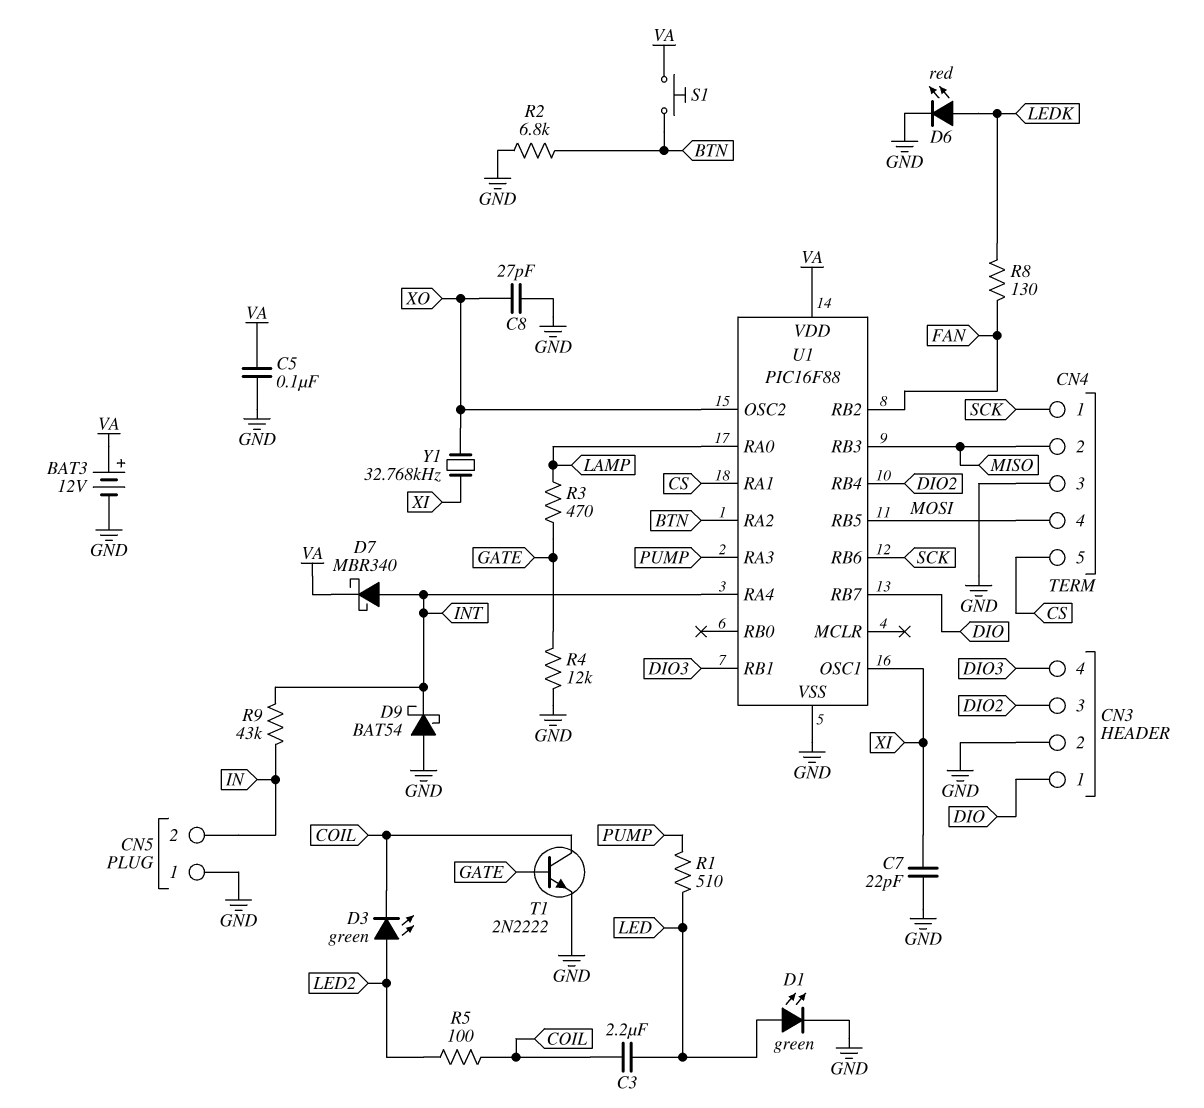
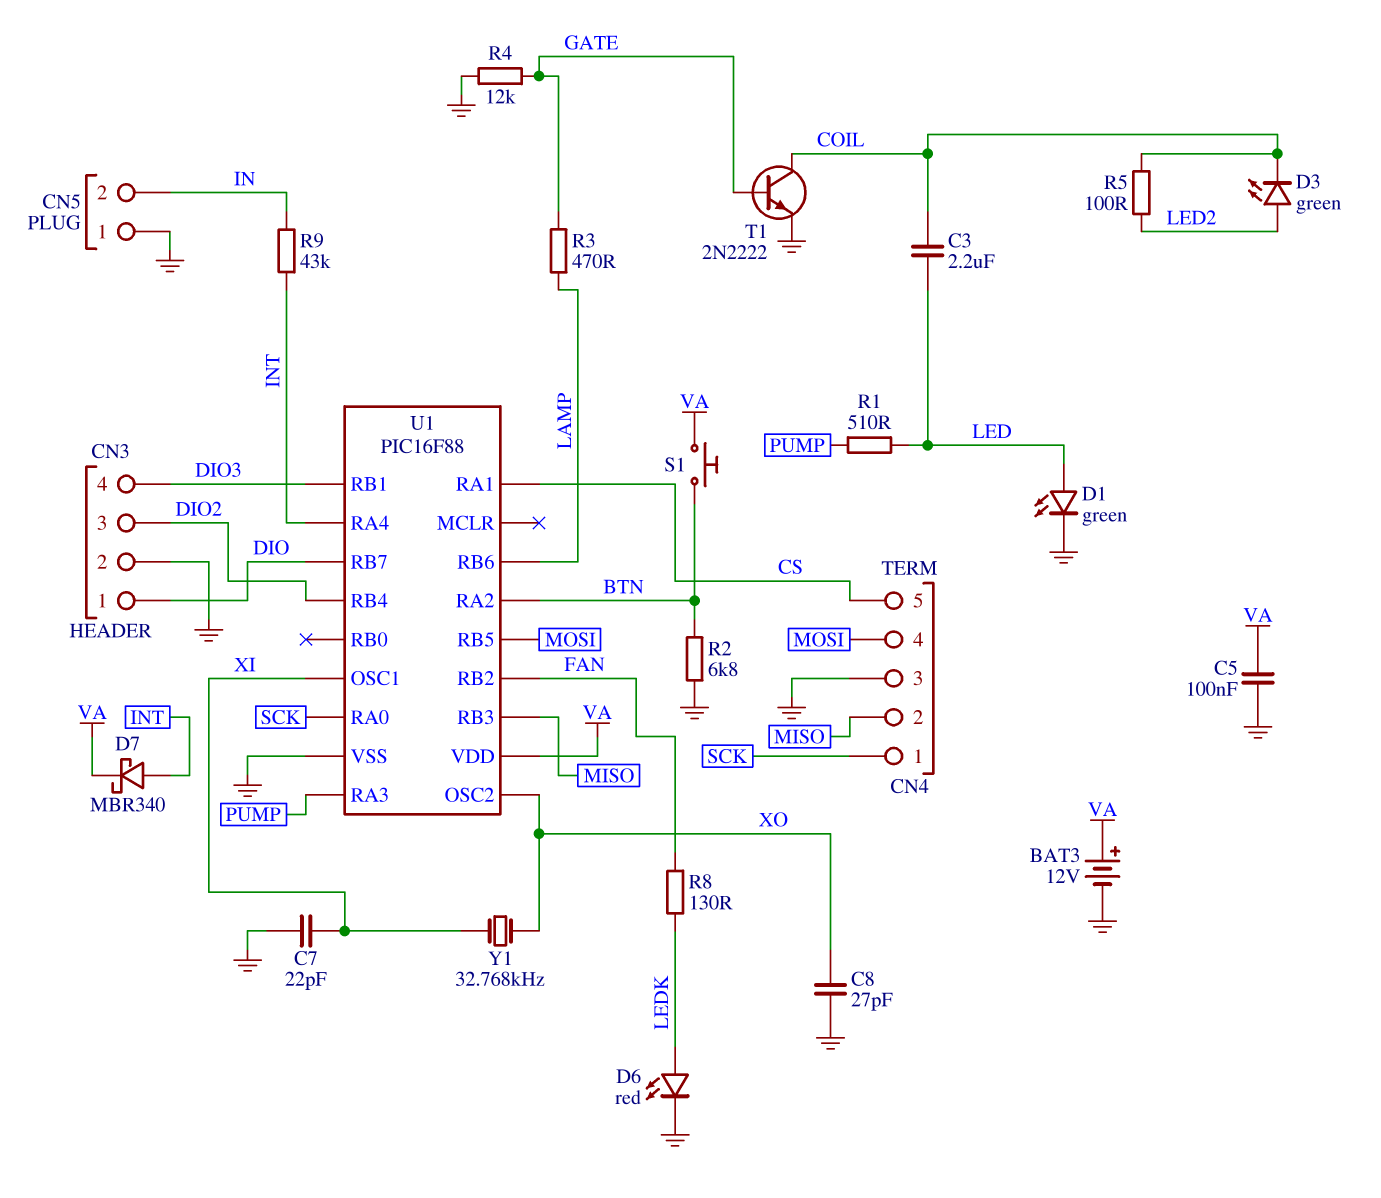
D9: schottky BAT54 (A GND, K INT) -> none
U1 pin RA0: LAMP -> SCK
U1 pin RB6: SCK -> LAMP

